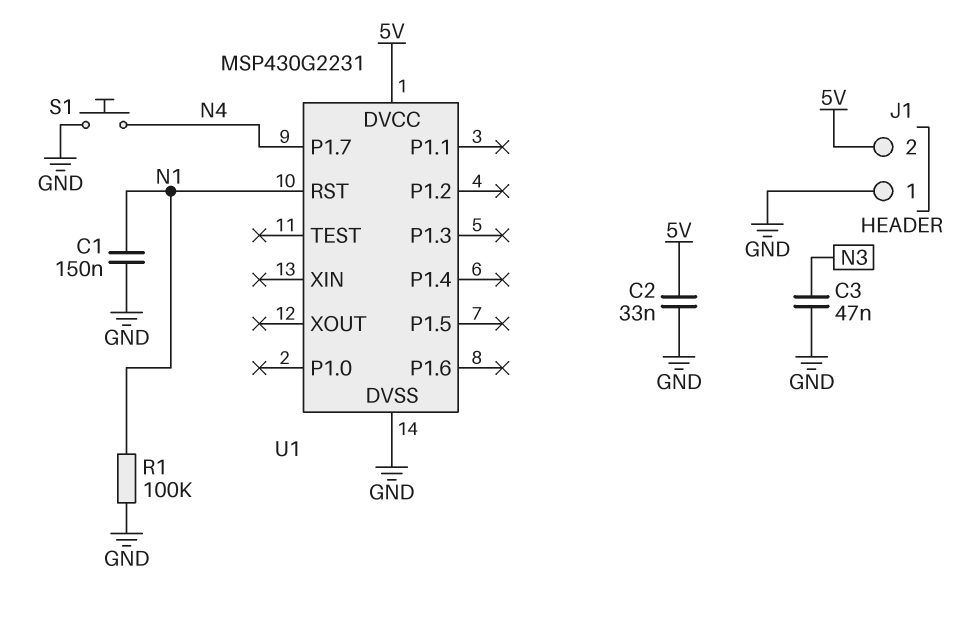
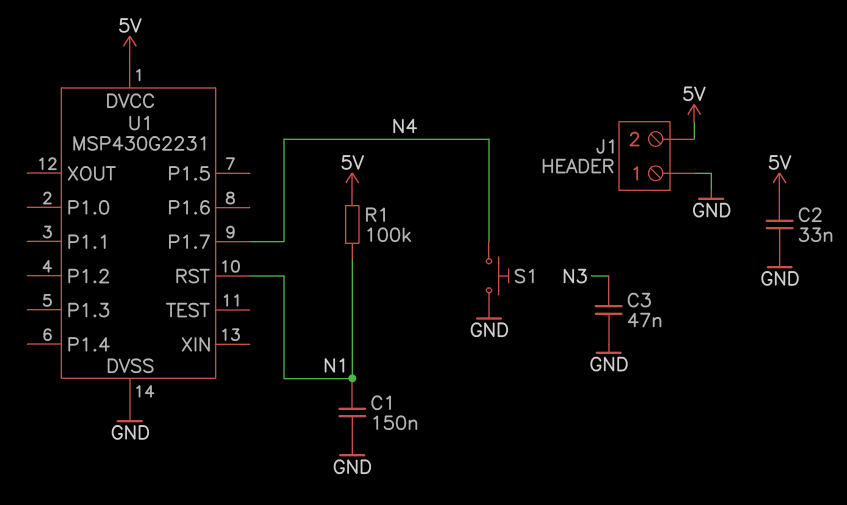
R1: 100k (GND, N1) -> 100k (5V, N1)

